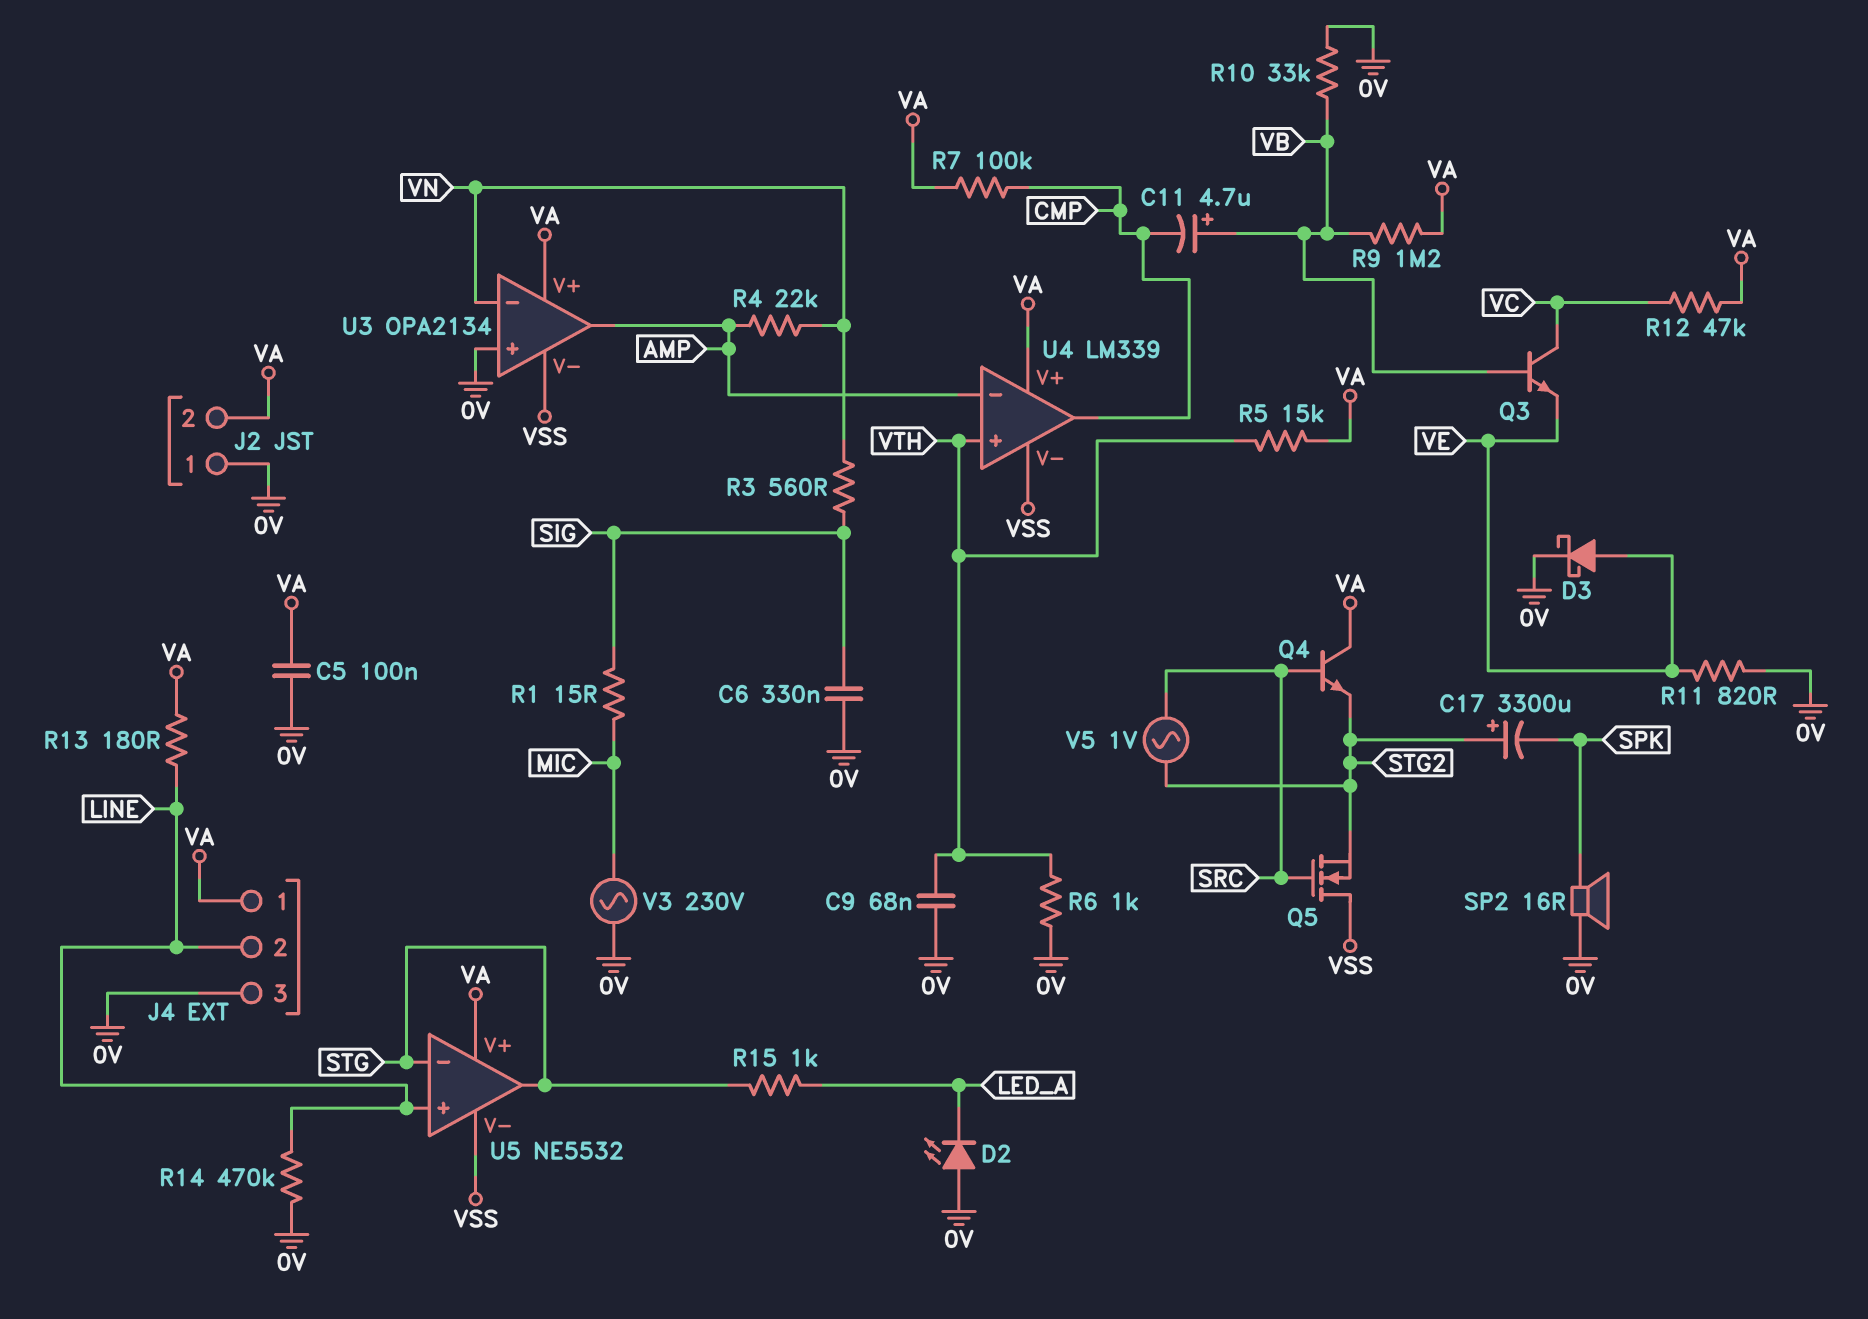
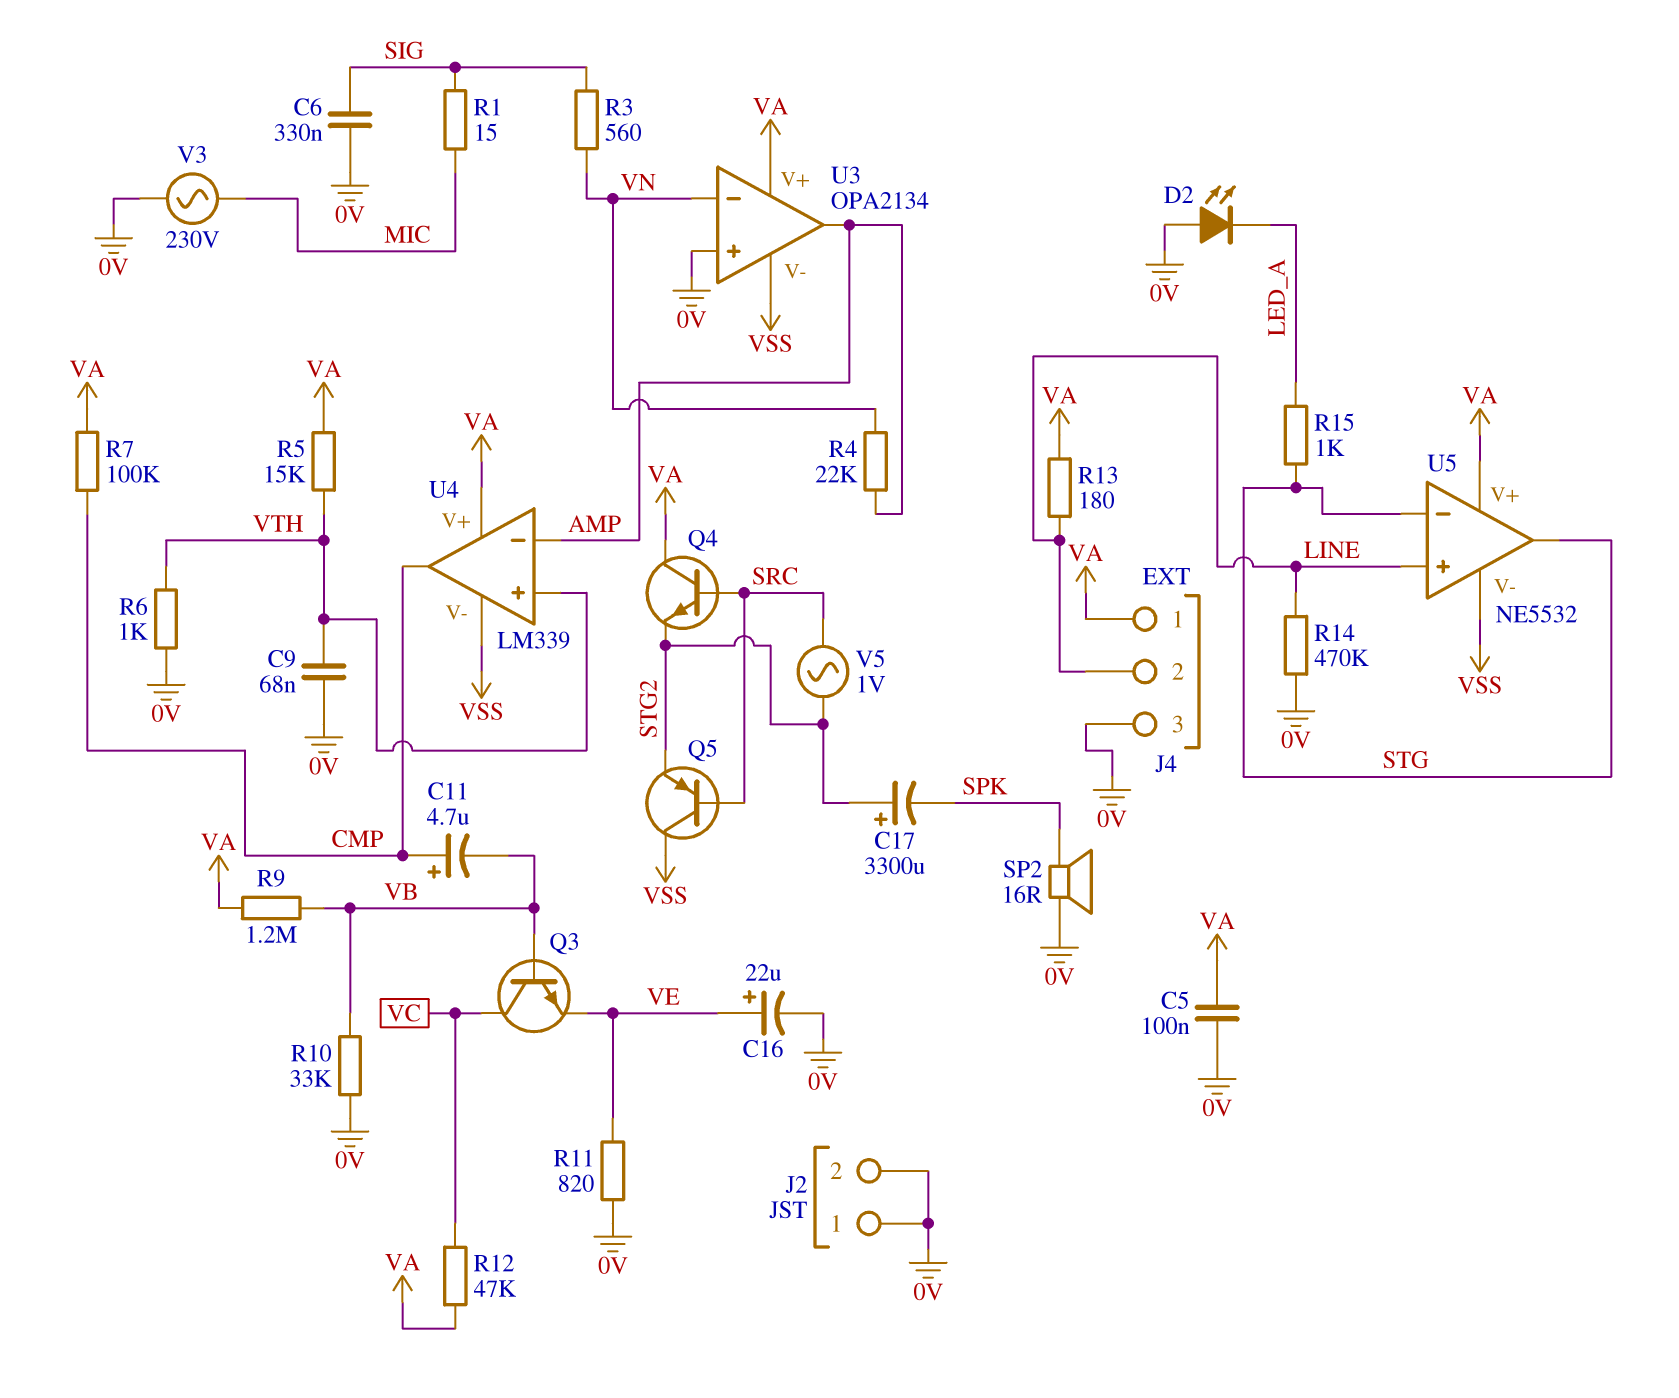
C11: 4.7uF (plus VB, minus CMP) -> 4.7uF (plus CMP, minus VB)
C16: none -> 22uF (plus VE, minus 0V)
D3: schottky (A VE, K 0V) -> none
J2 pin 2: VA -> 0V
Q5: NMOS (G SRC, D VSS, S STG2) -> PNP (B SRC, C VSS, E STG2)

